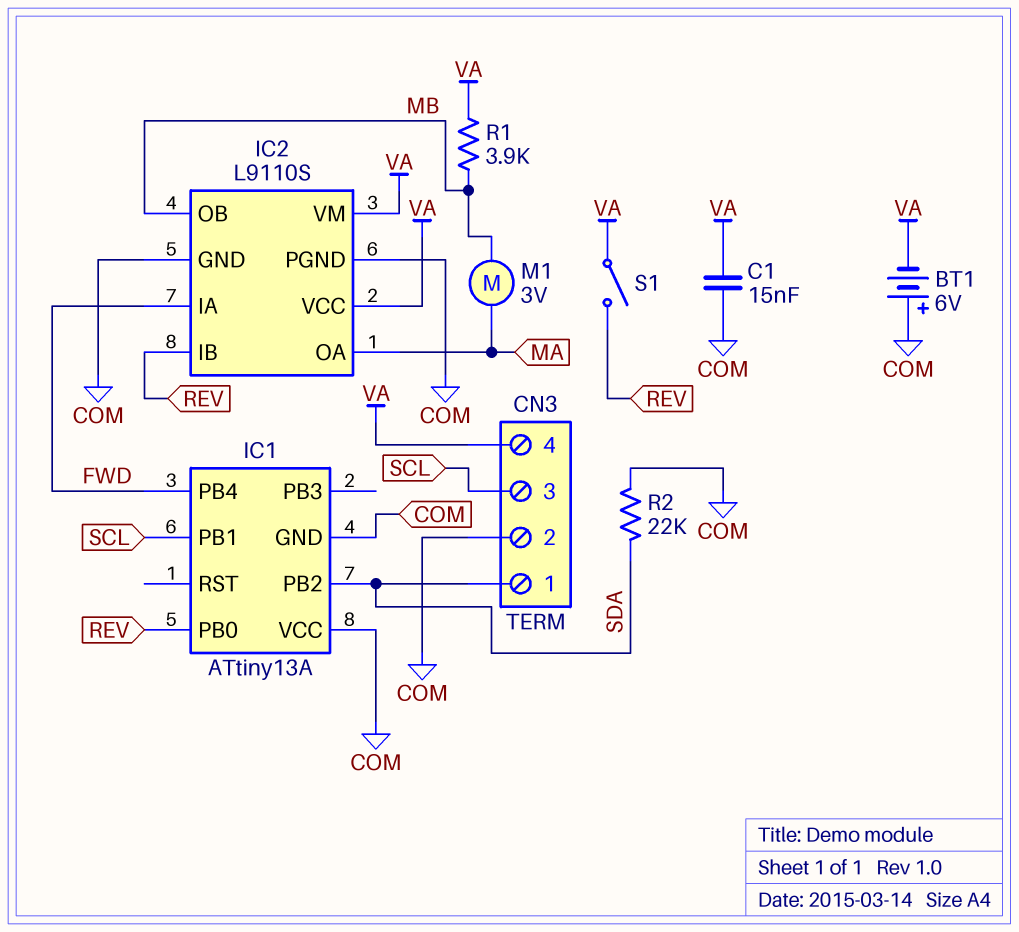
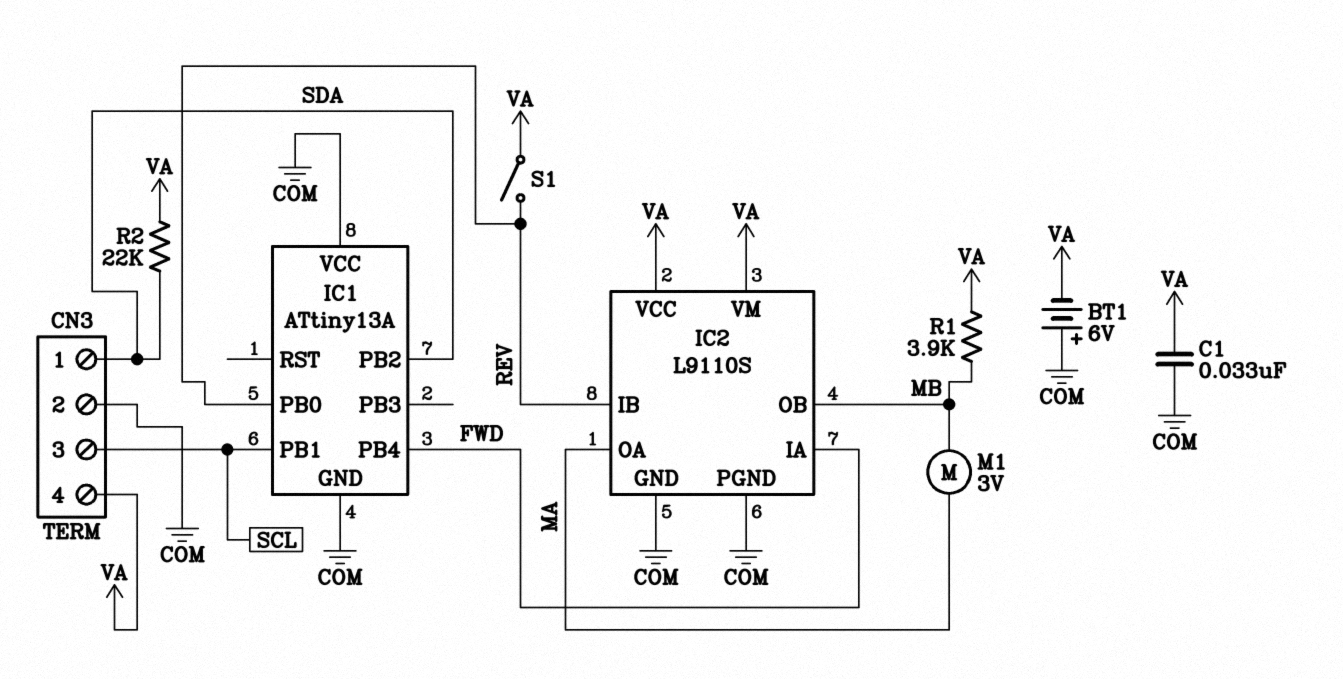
C1: 15nF (COM, VA) -> 33nF (COM, VA)
R2: 22k (COM, SDA) -> 22k (SDA, VA)

